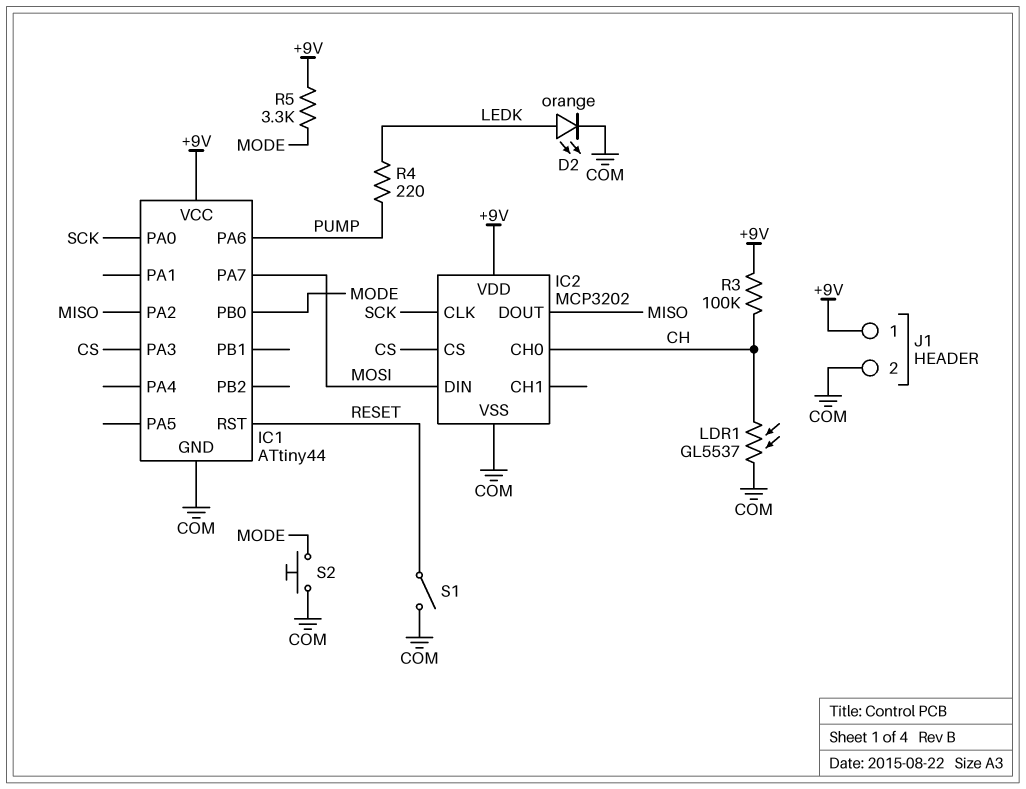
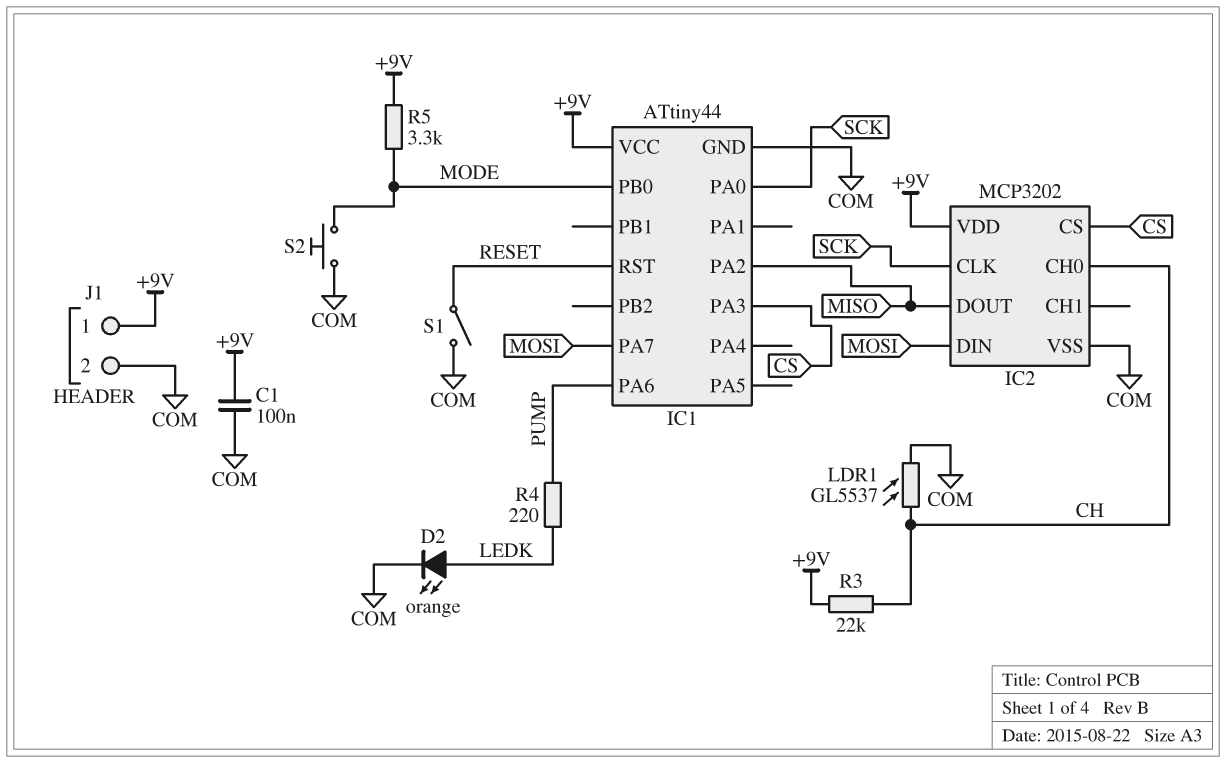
C1: none -> 100nF (+9V, COM)
R3: 100k (+9V, CH) -> 22k (+9V, CH)

